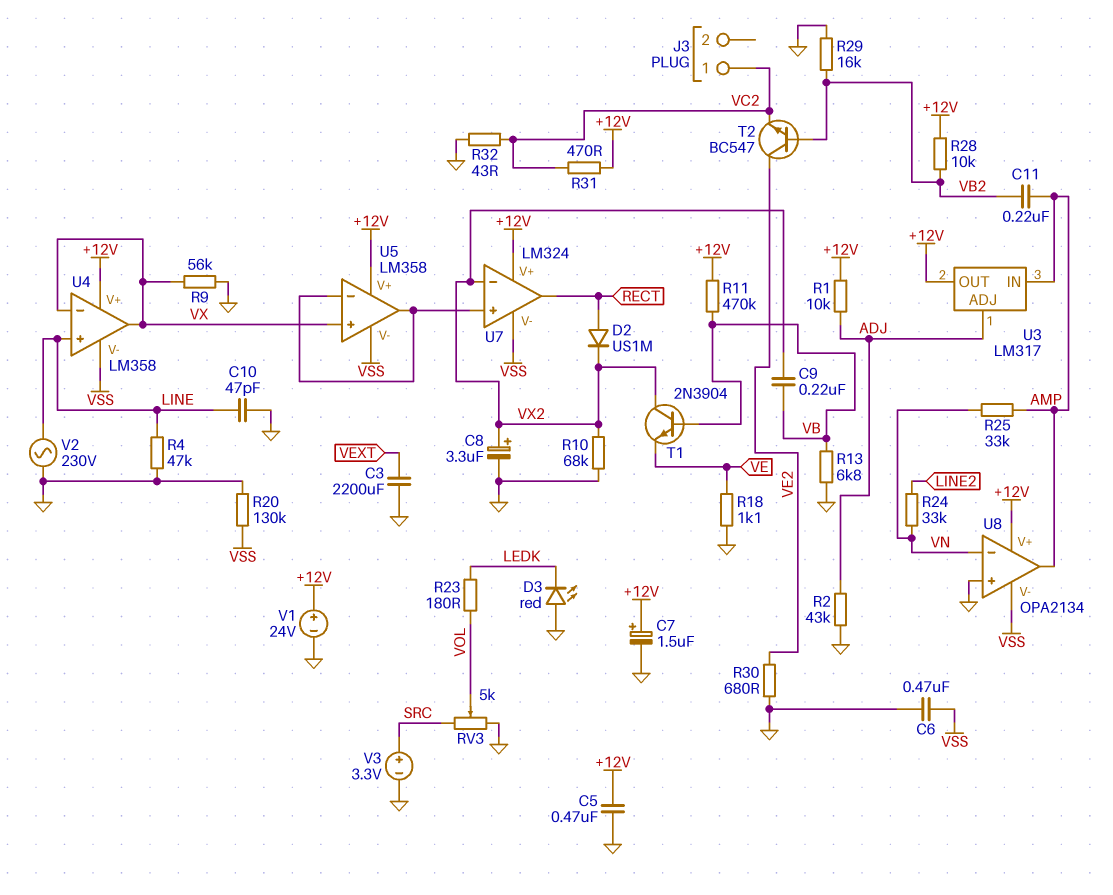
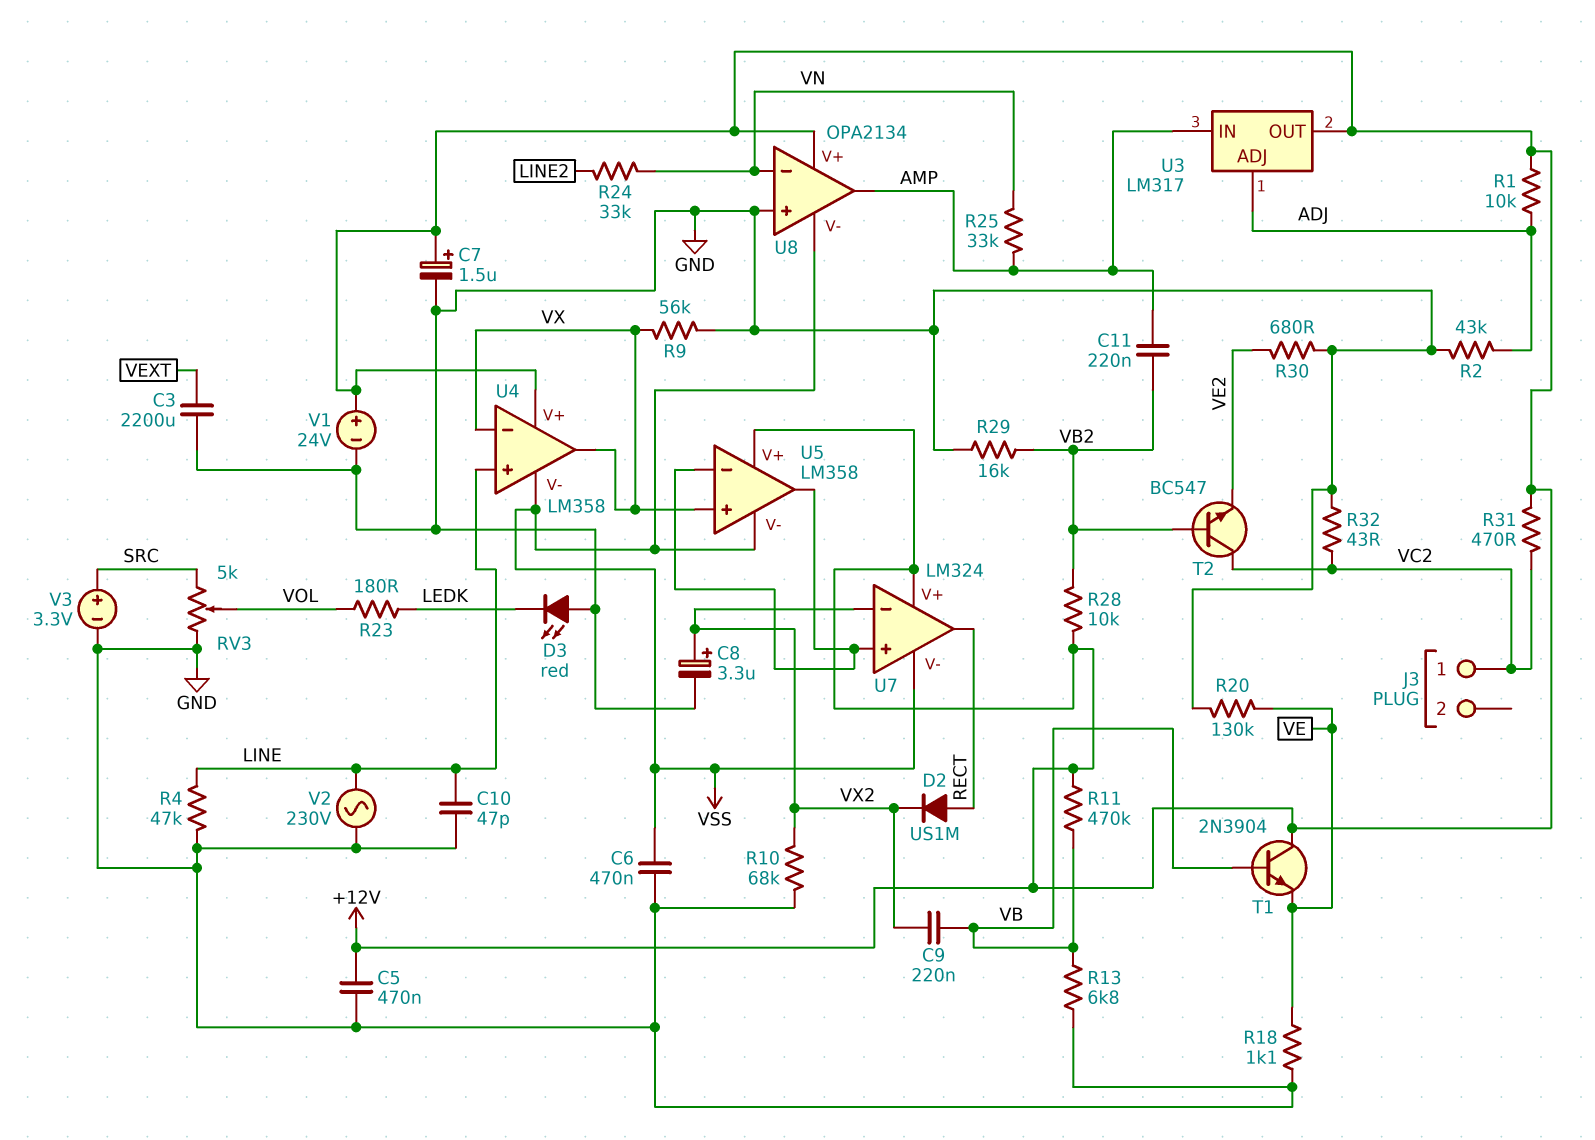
R20: 130k (GND, VSS) -> 130k (GND, VE)
T1: NPN 2N3904 (B VB, C VX2, E VE) -> NPN 2N3904 (B VB, C +12V, E VE)
T2: NPN BC547 (B VB2, C VE2, E VC2) -> NPN BC547 (B VB2, C VC2, E VE2)

